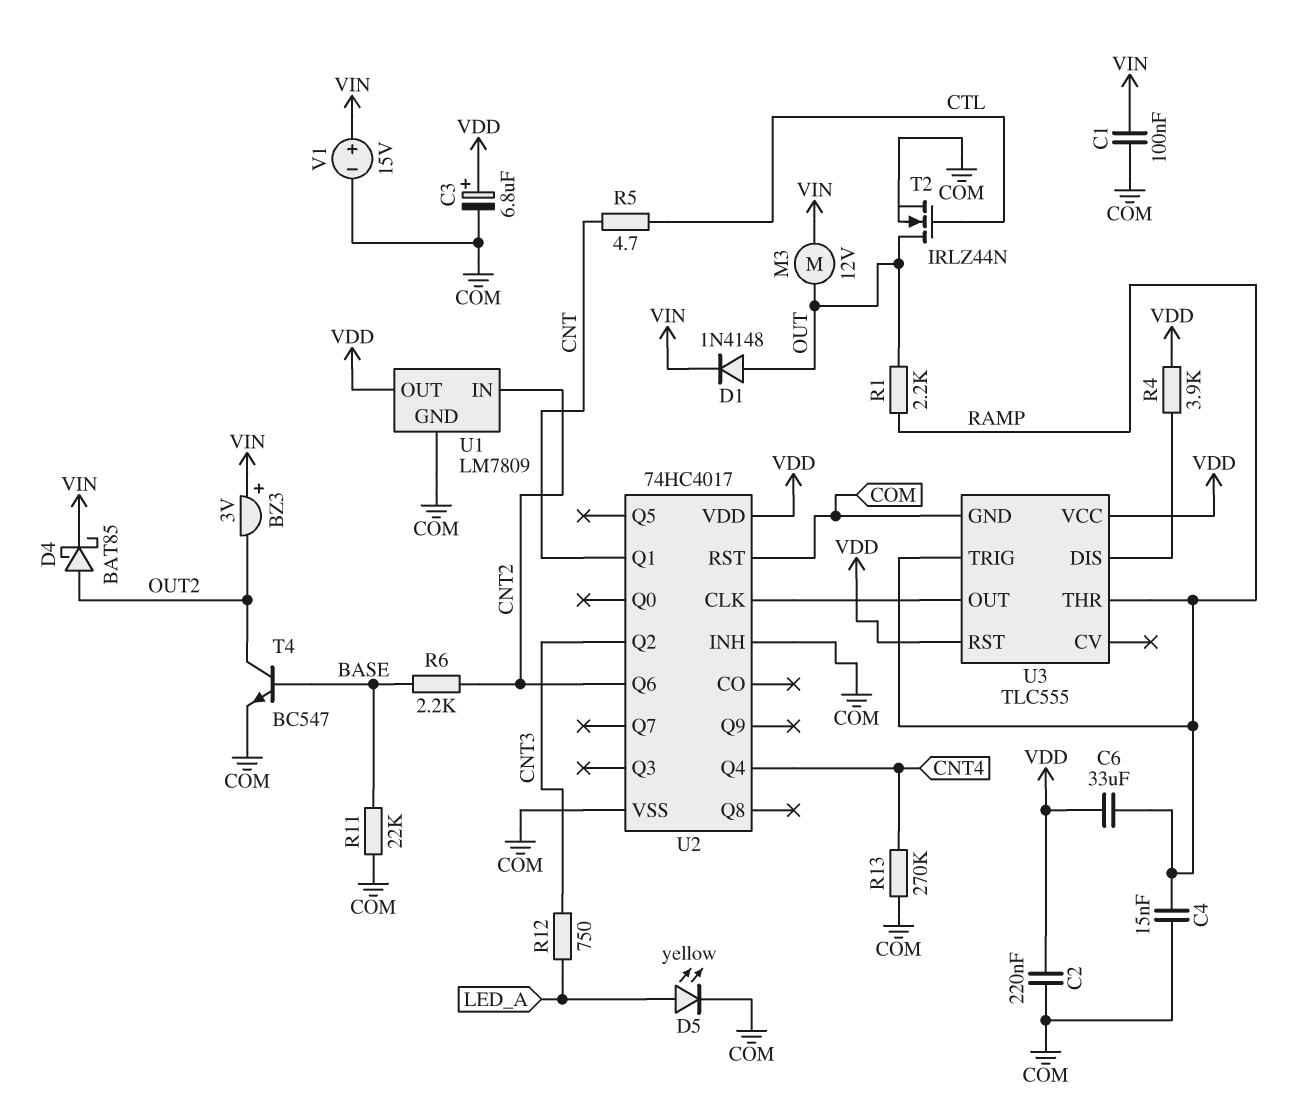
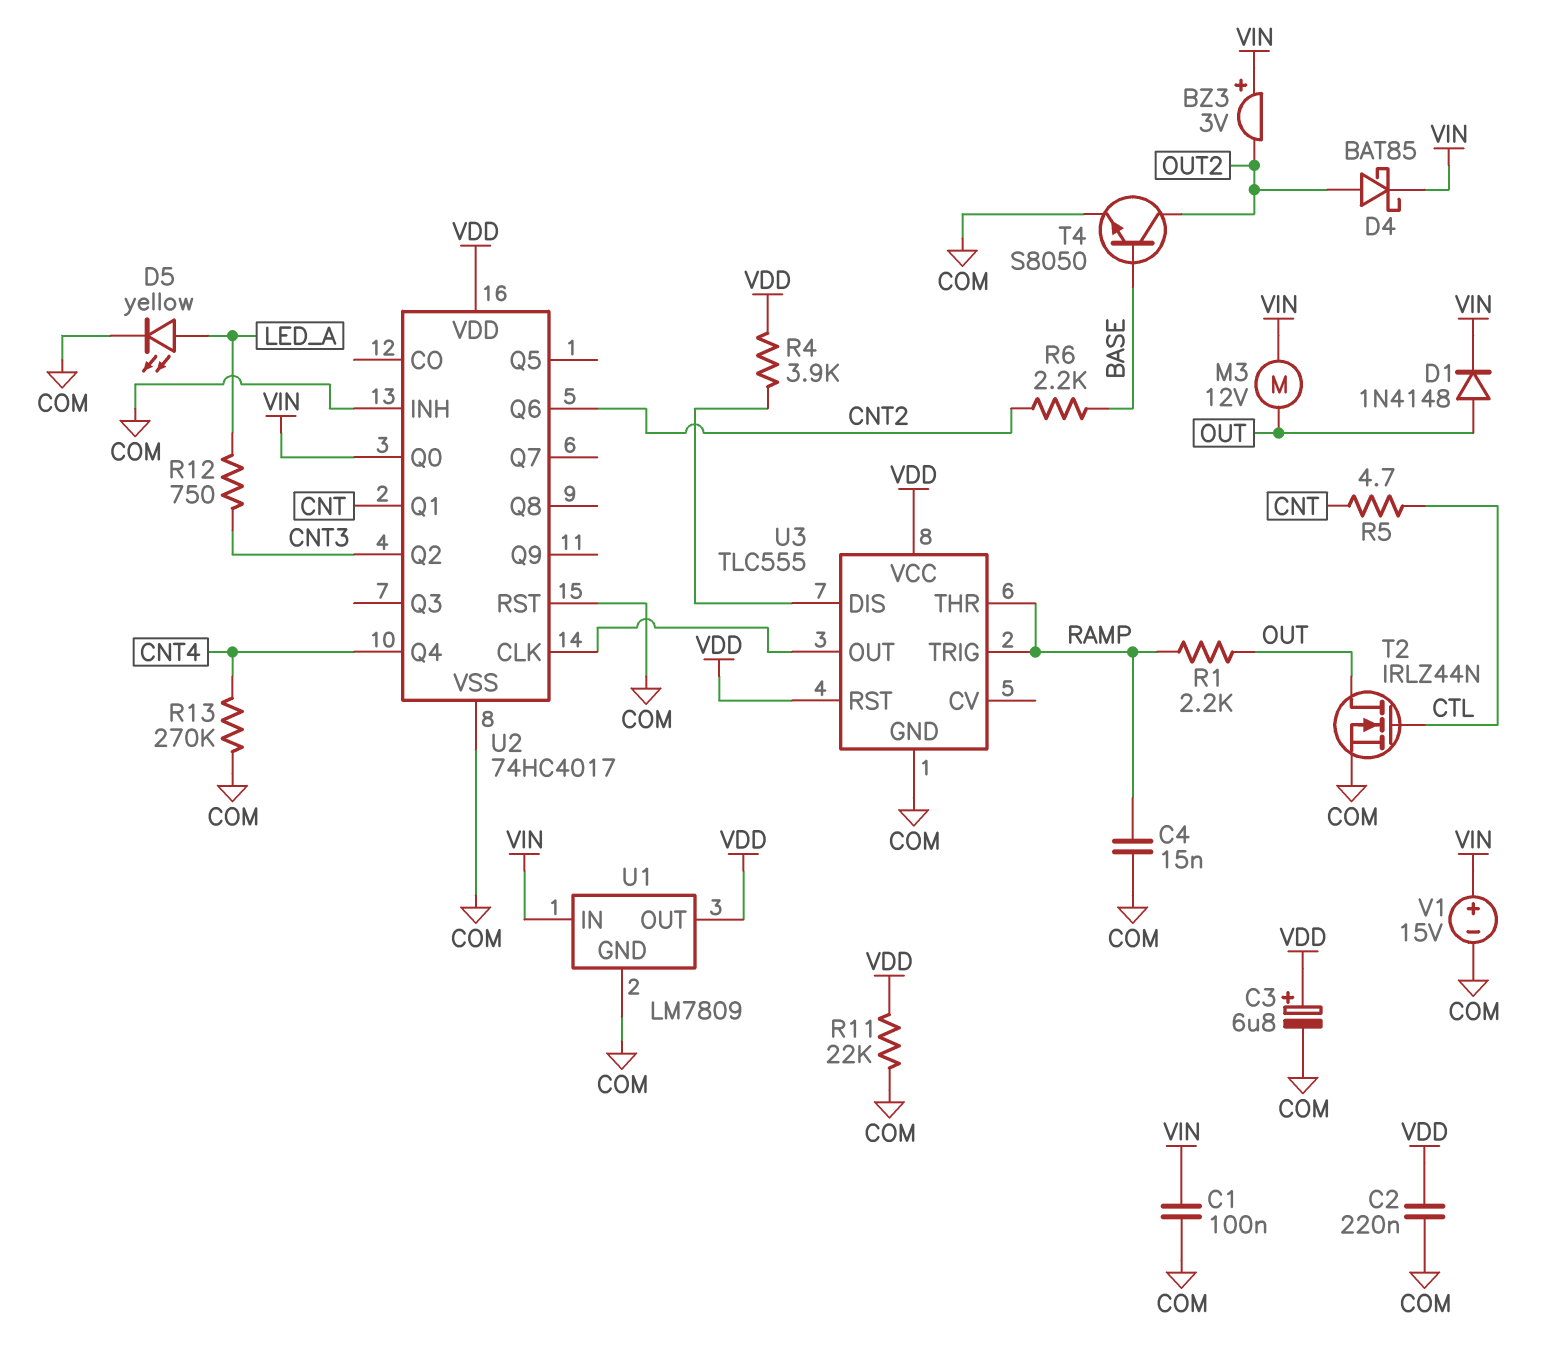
C6: 33uF (RAMP, VDD) -> none
R11: 22k (BASE, COM) -> 22k (COM, VDD)
T4: NPN BC547 (B BASE, C OUT2, E COM) -> NPN S8050 (B BASE, C OUT2, E COM)
U1 pin IN: CNT2 -> VIN
U2 pin Q0: none -> VIN

